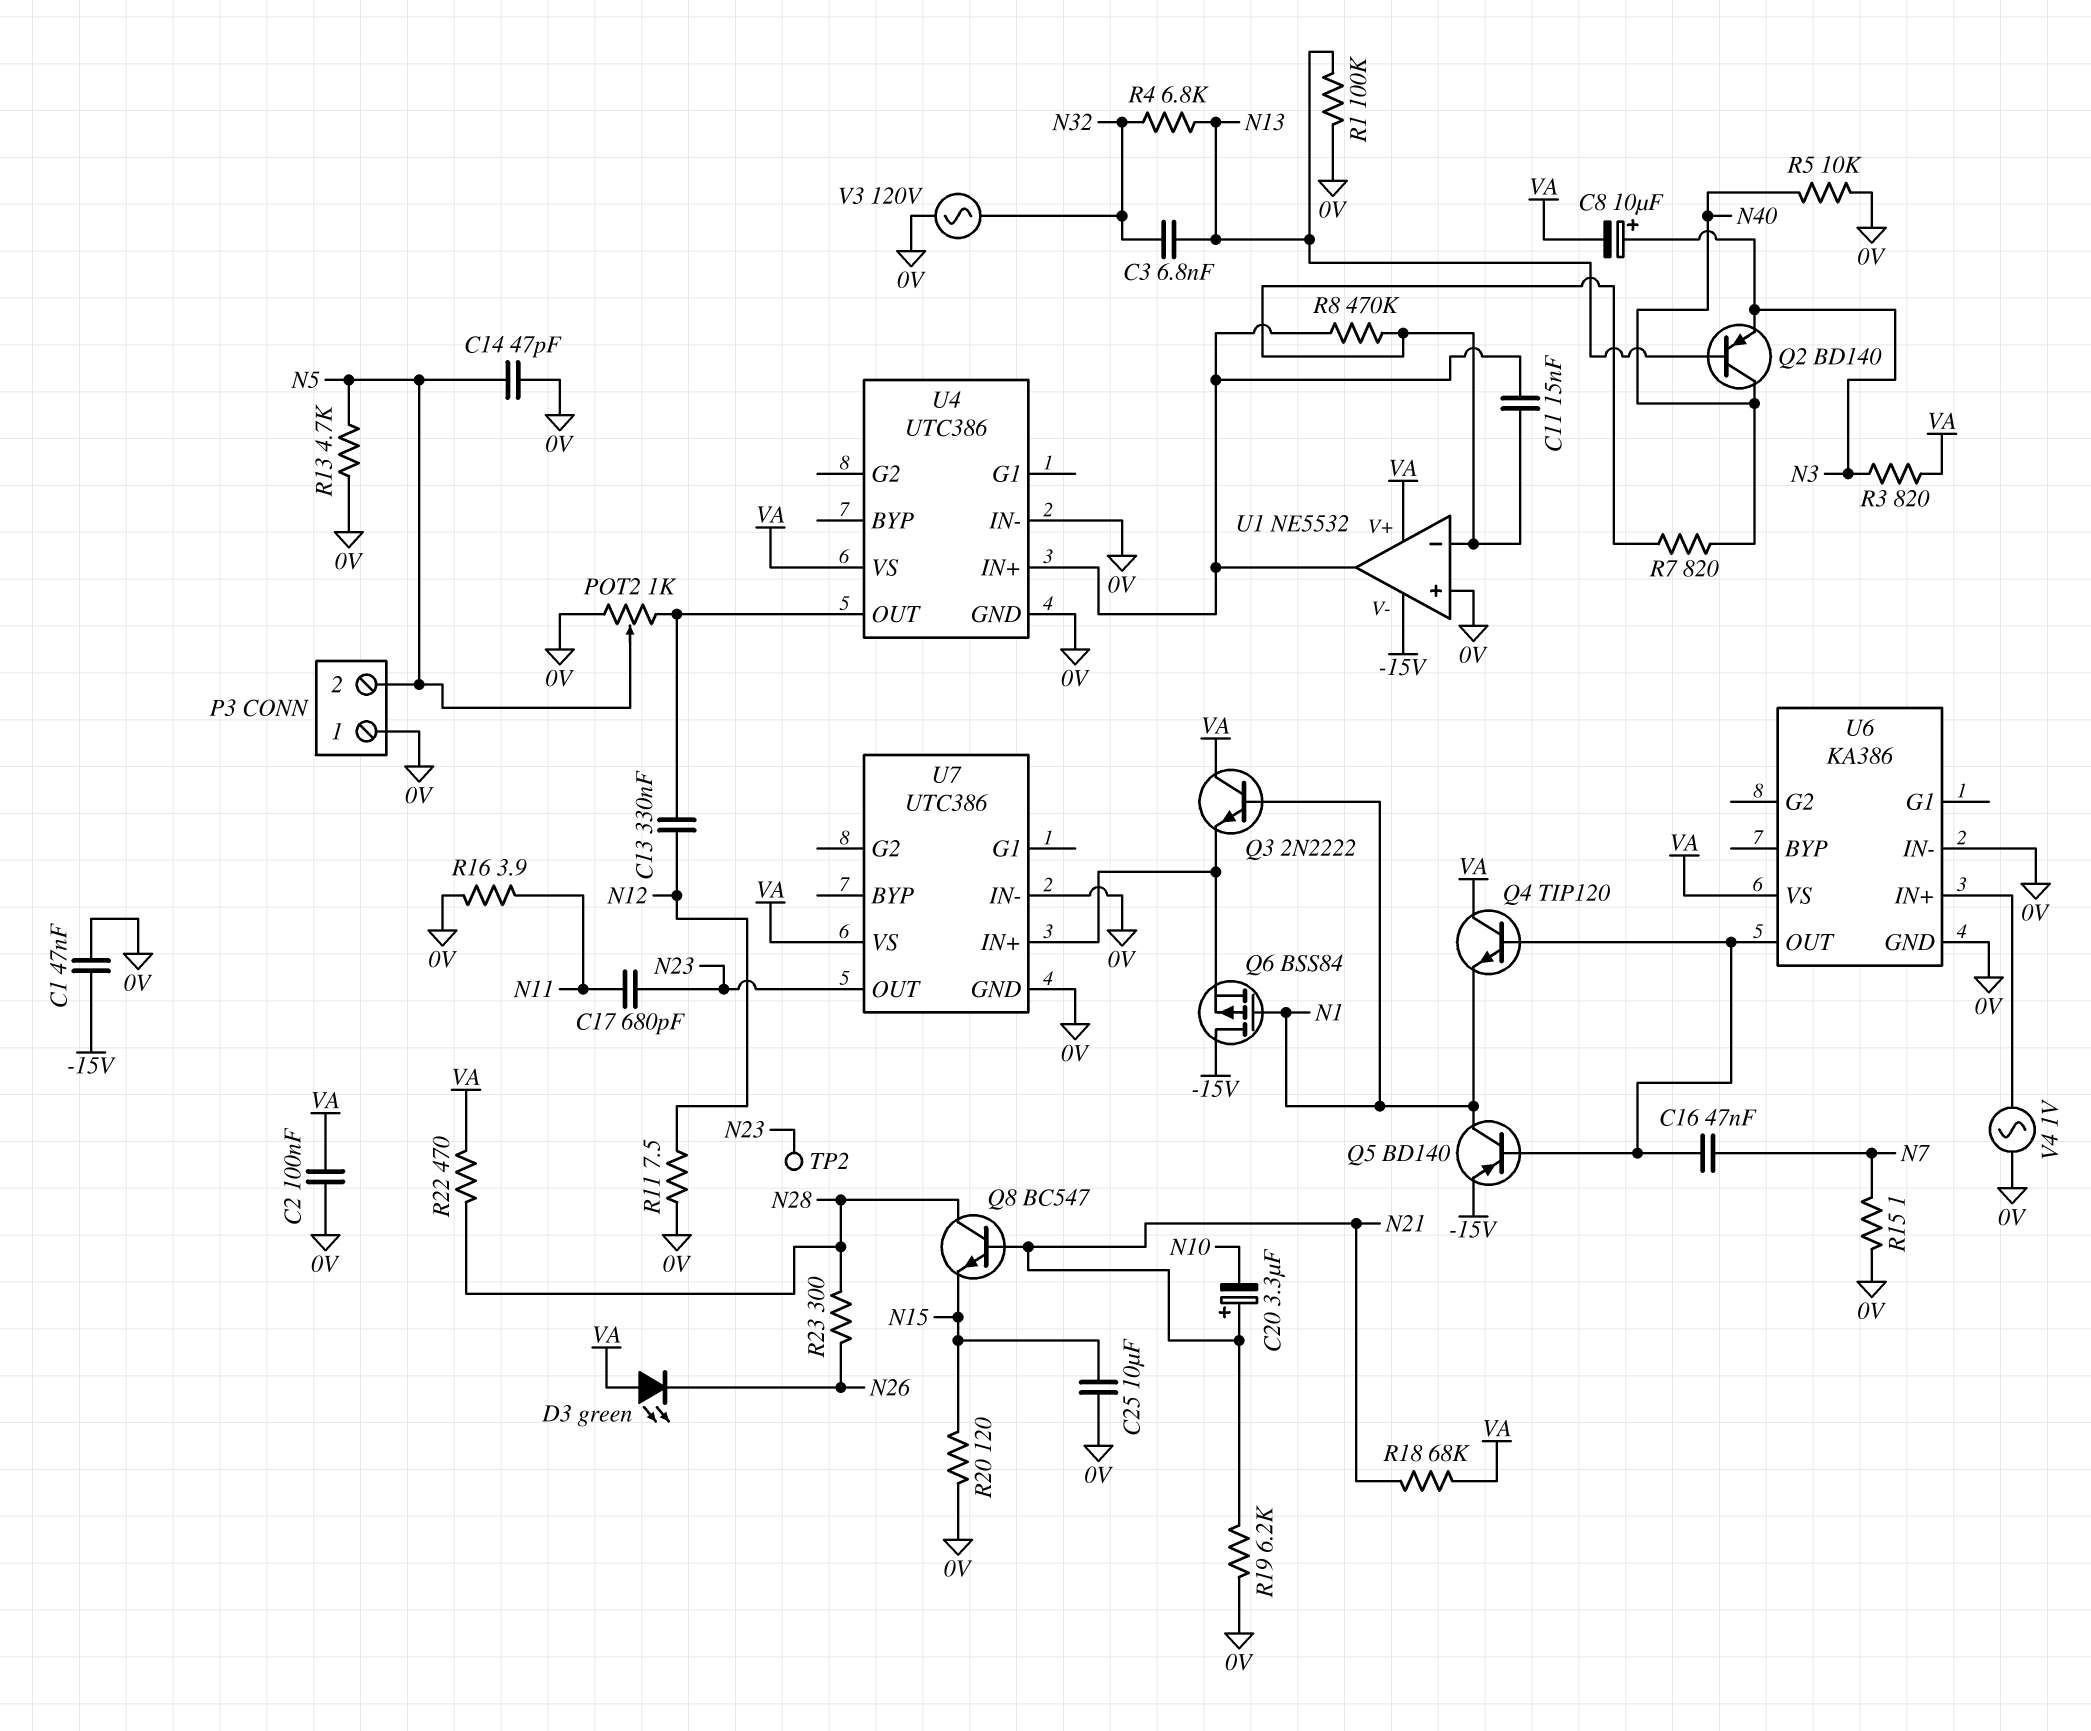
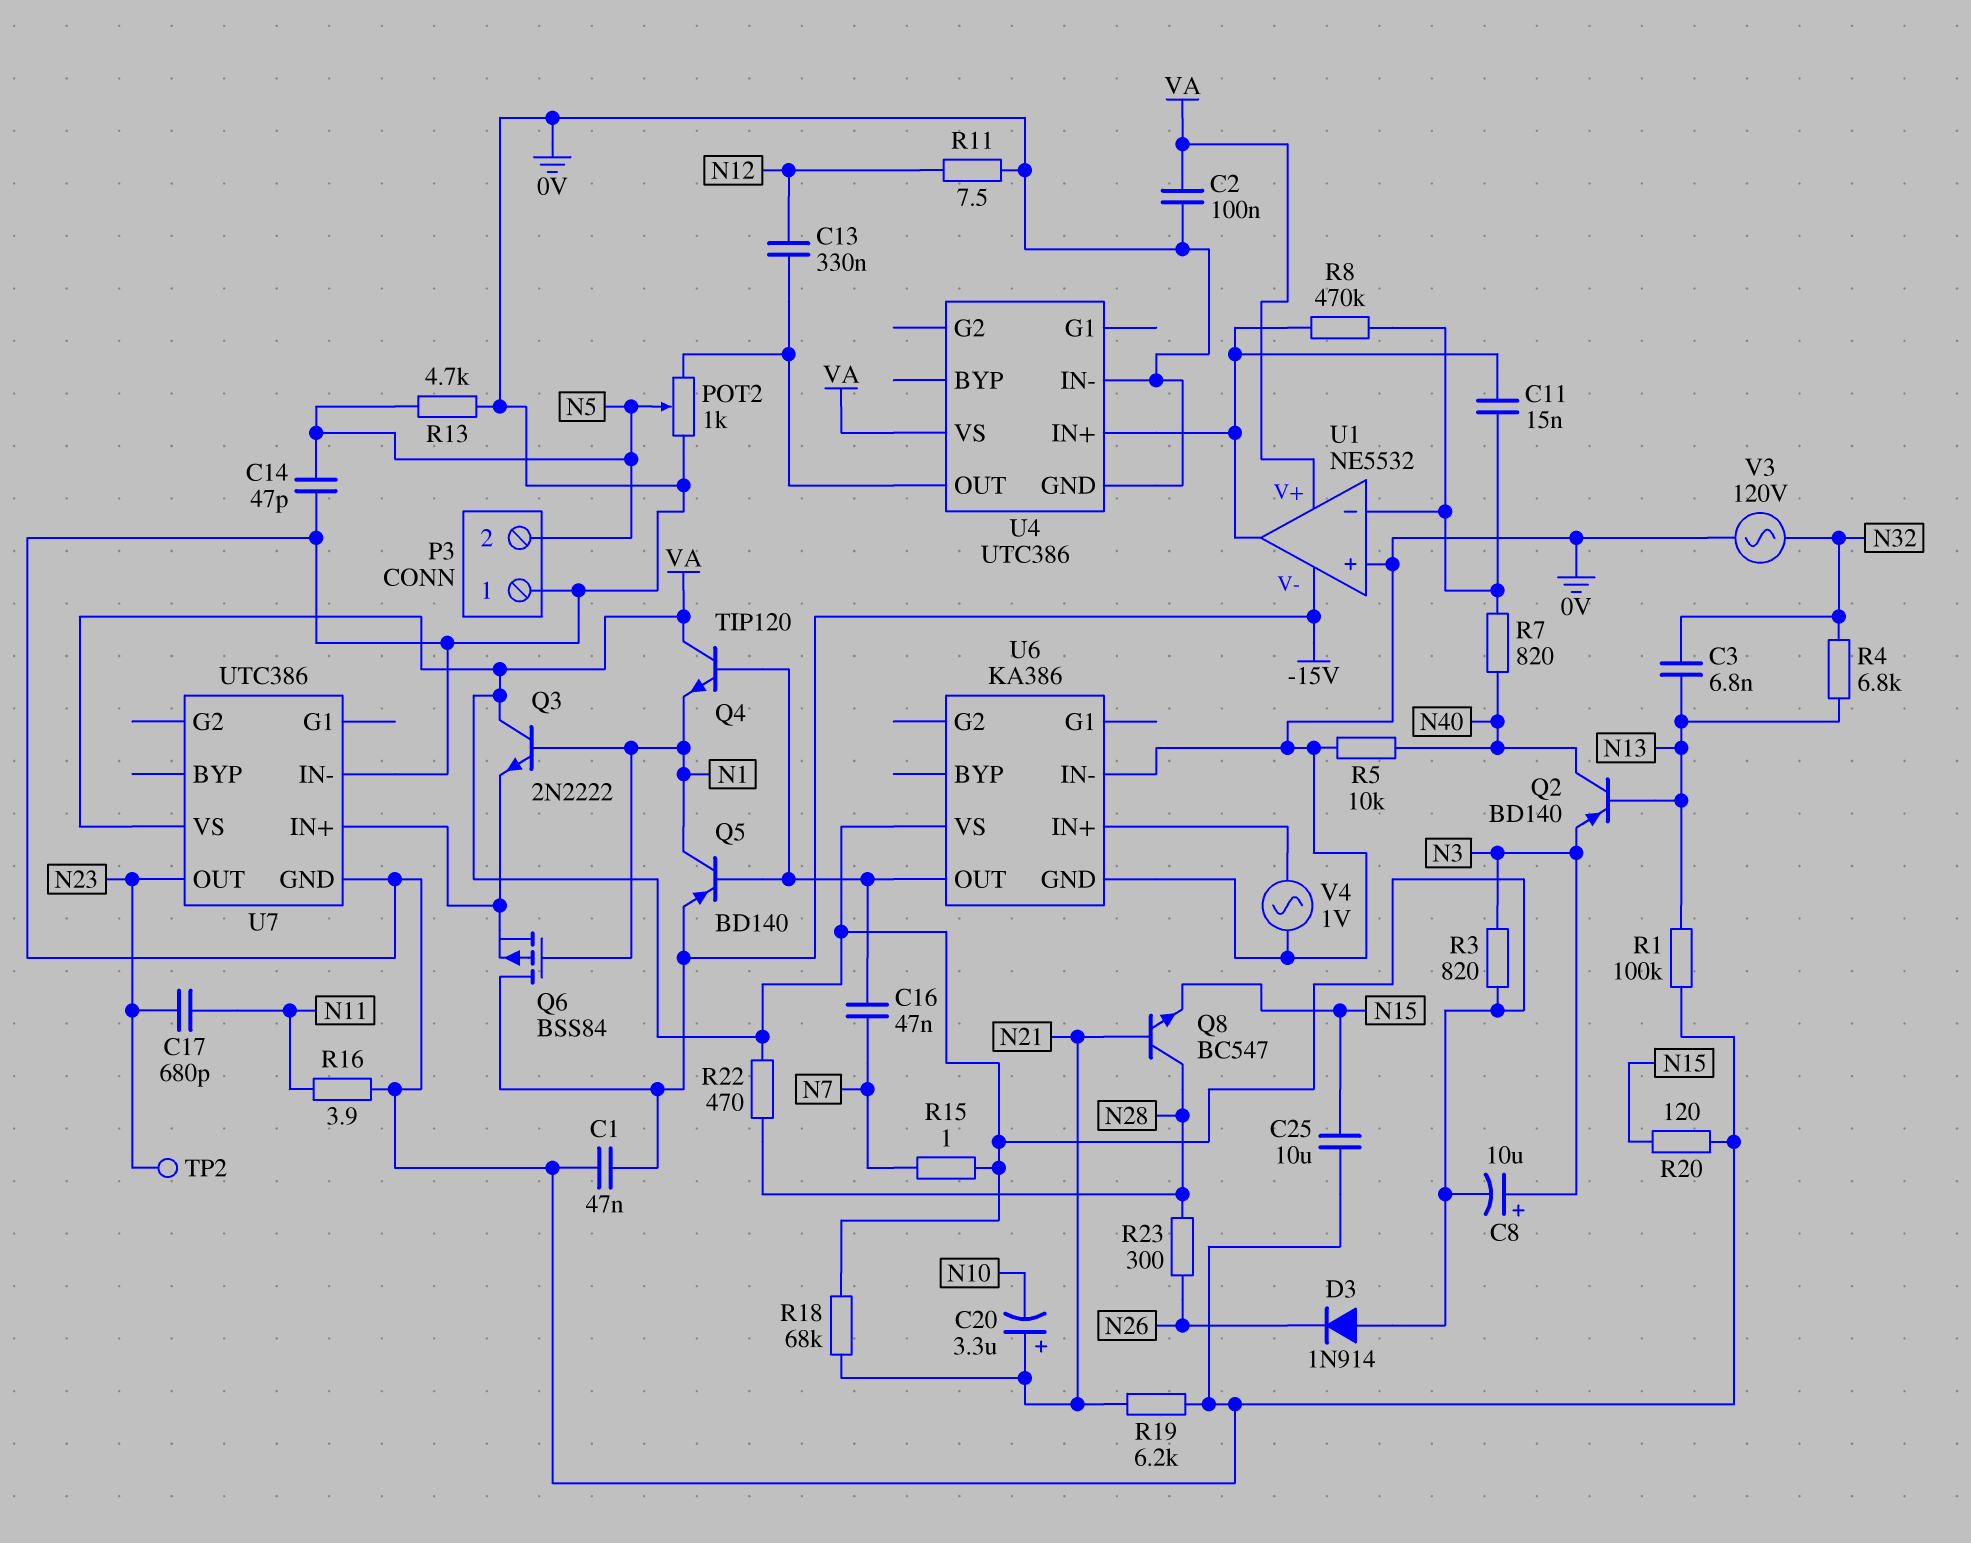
D3: LED green (A VA, K N26) -> diode 1N914 (A VA, K N26)
R15: 1 (0V, N7) -> 1 (N7, VA)

